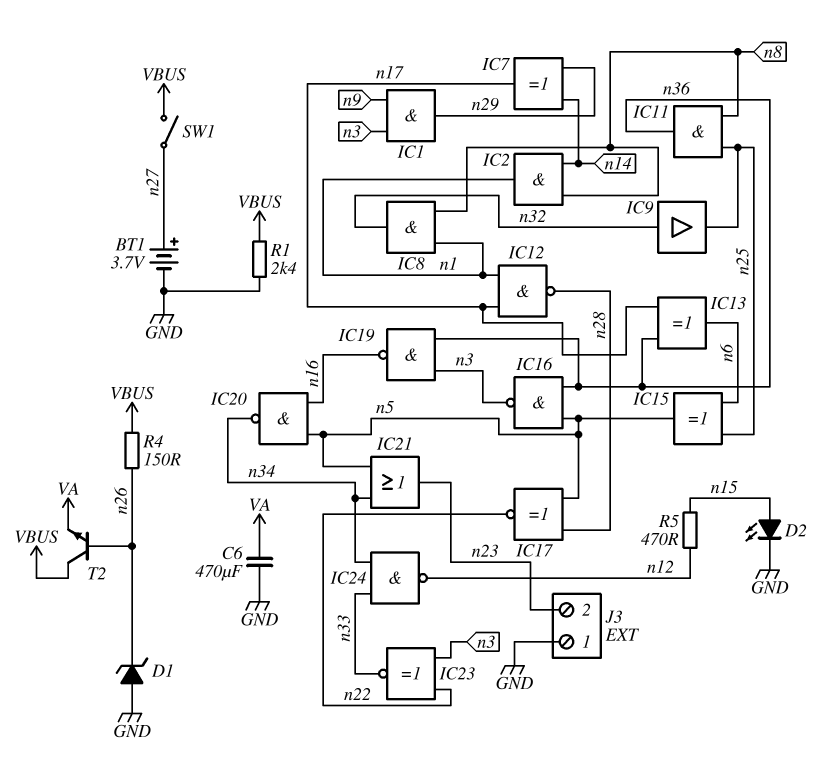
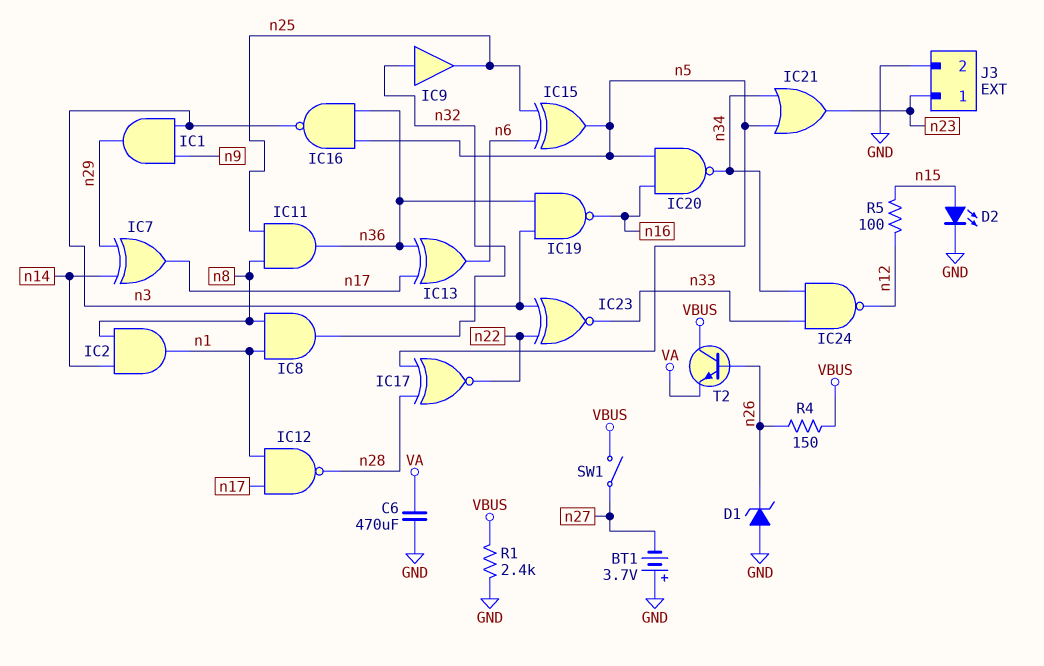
BT1: 3.7V (plus n27, minus GND) -> 3.7V (plus GND, minus n27)
J3 pin 1: GND -> n23
J3 pin 2: n23 -> GND
R5: 470 (n12, n15) -> 100 (n12, n15)

